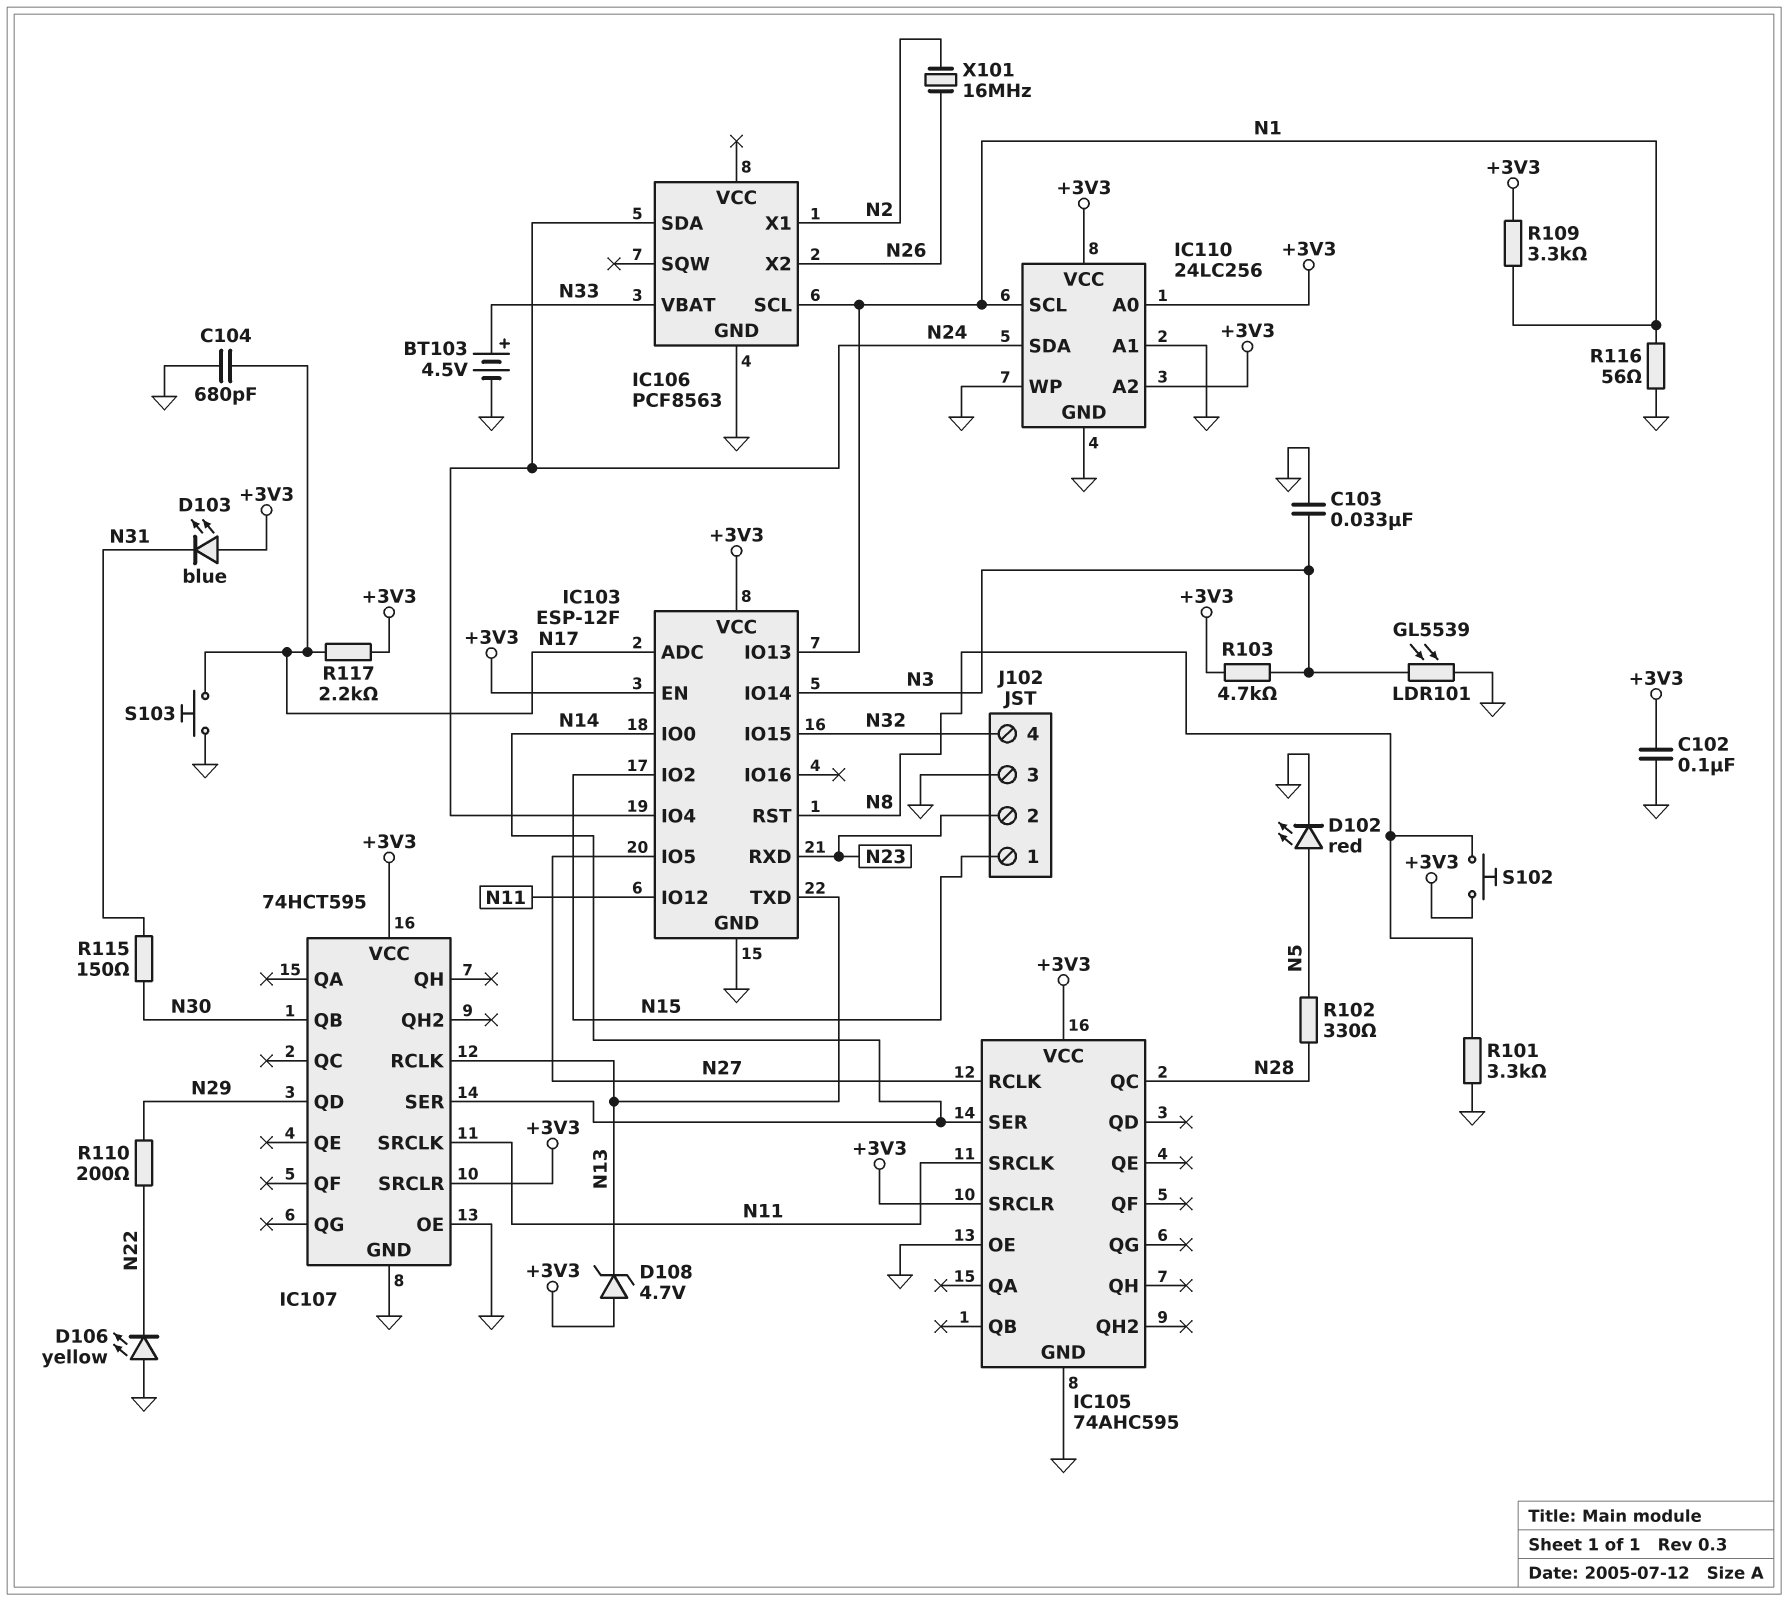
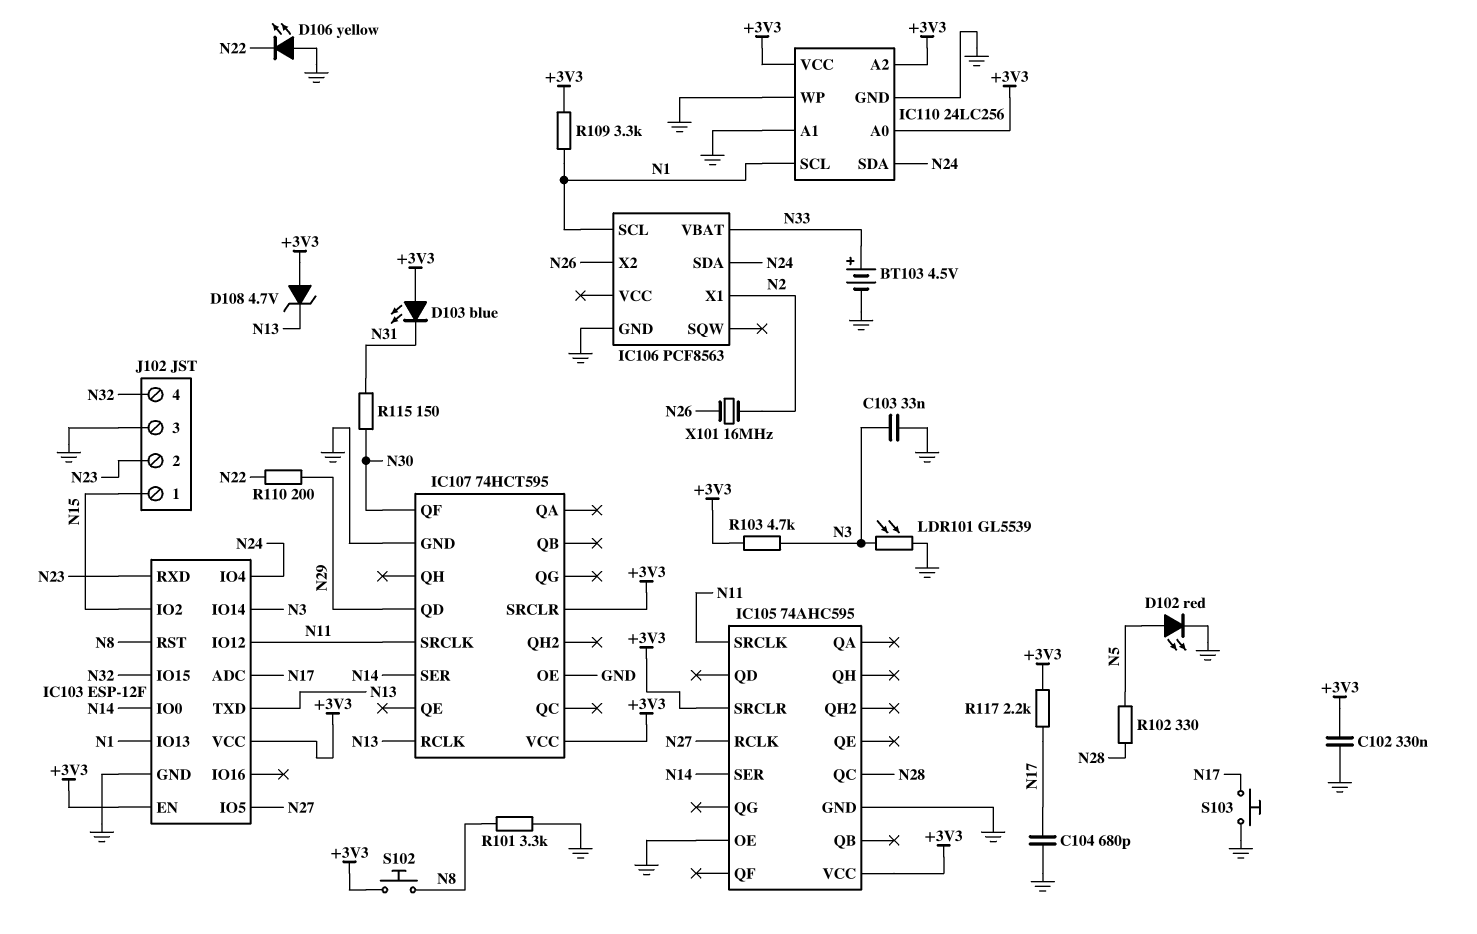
C102: 100nF (+3V3, GND) -> 330nF (+3V3, GND)
IC107 pin QB: N30 -> none
IC107 pin QF: none -> N30
R116: 56 (GND, N1) -> none

